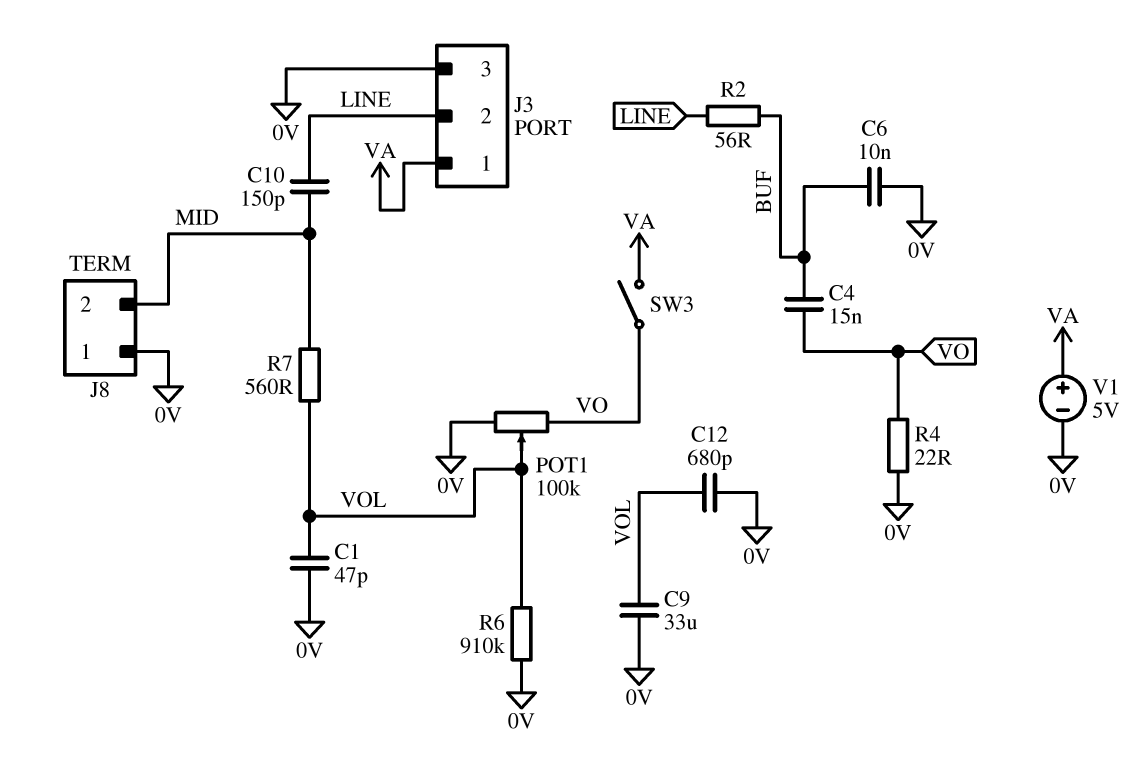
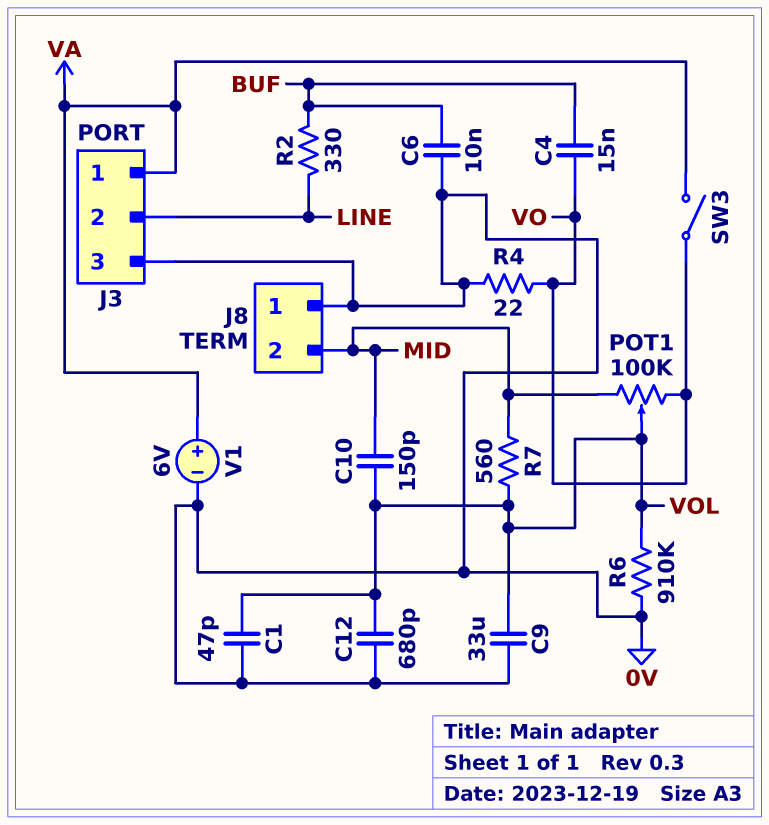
C10: 150pF (LINE, MID) -> 150pF (MID, VOL)
POT1: 100k (0V, VO, wiper VOL) -> 100k (MID, VO, wiper VOL)
R2: 56 (BUF, LINE) -> 330 (BUF, LINE)
V1: 5V (plus VA, minus 0V) -> 6V (plus VA, minus 0V)

